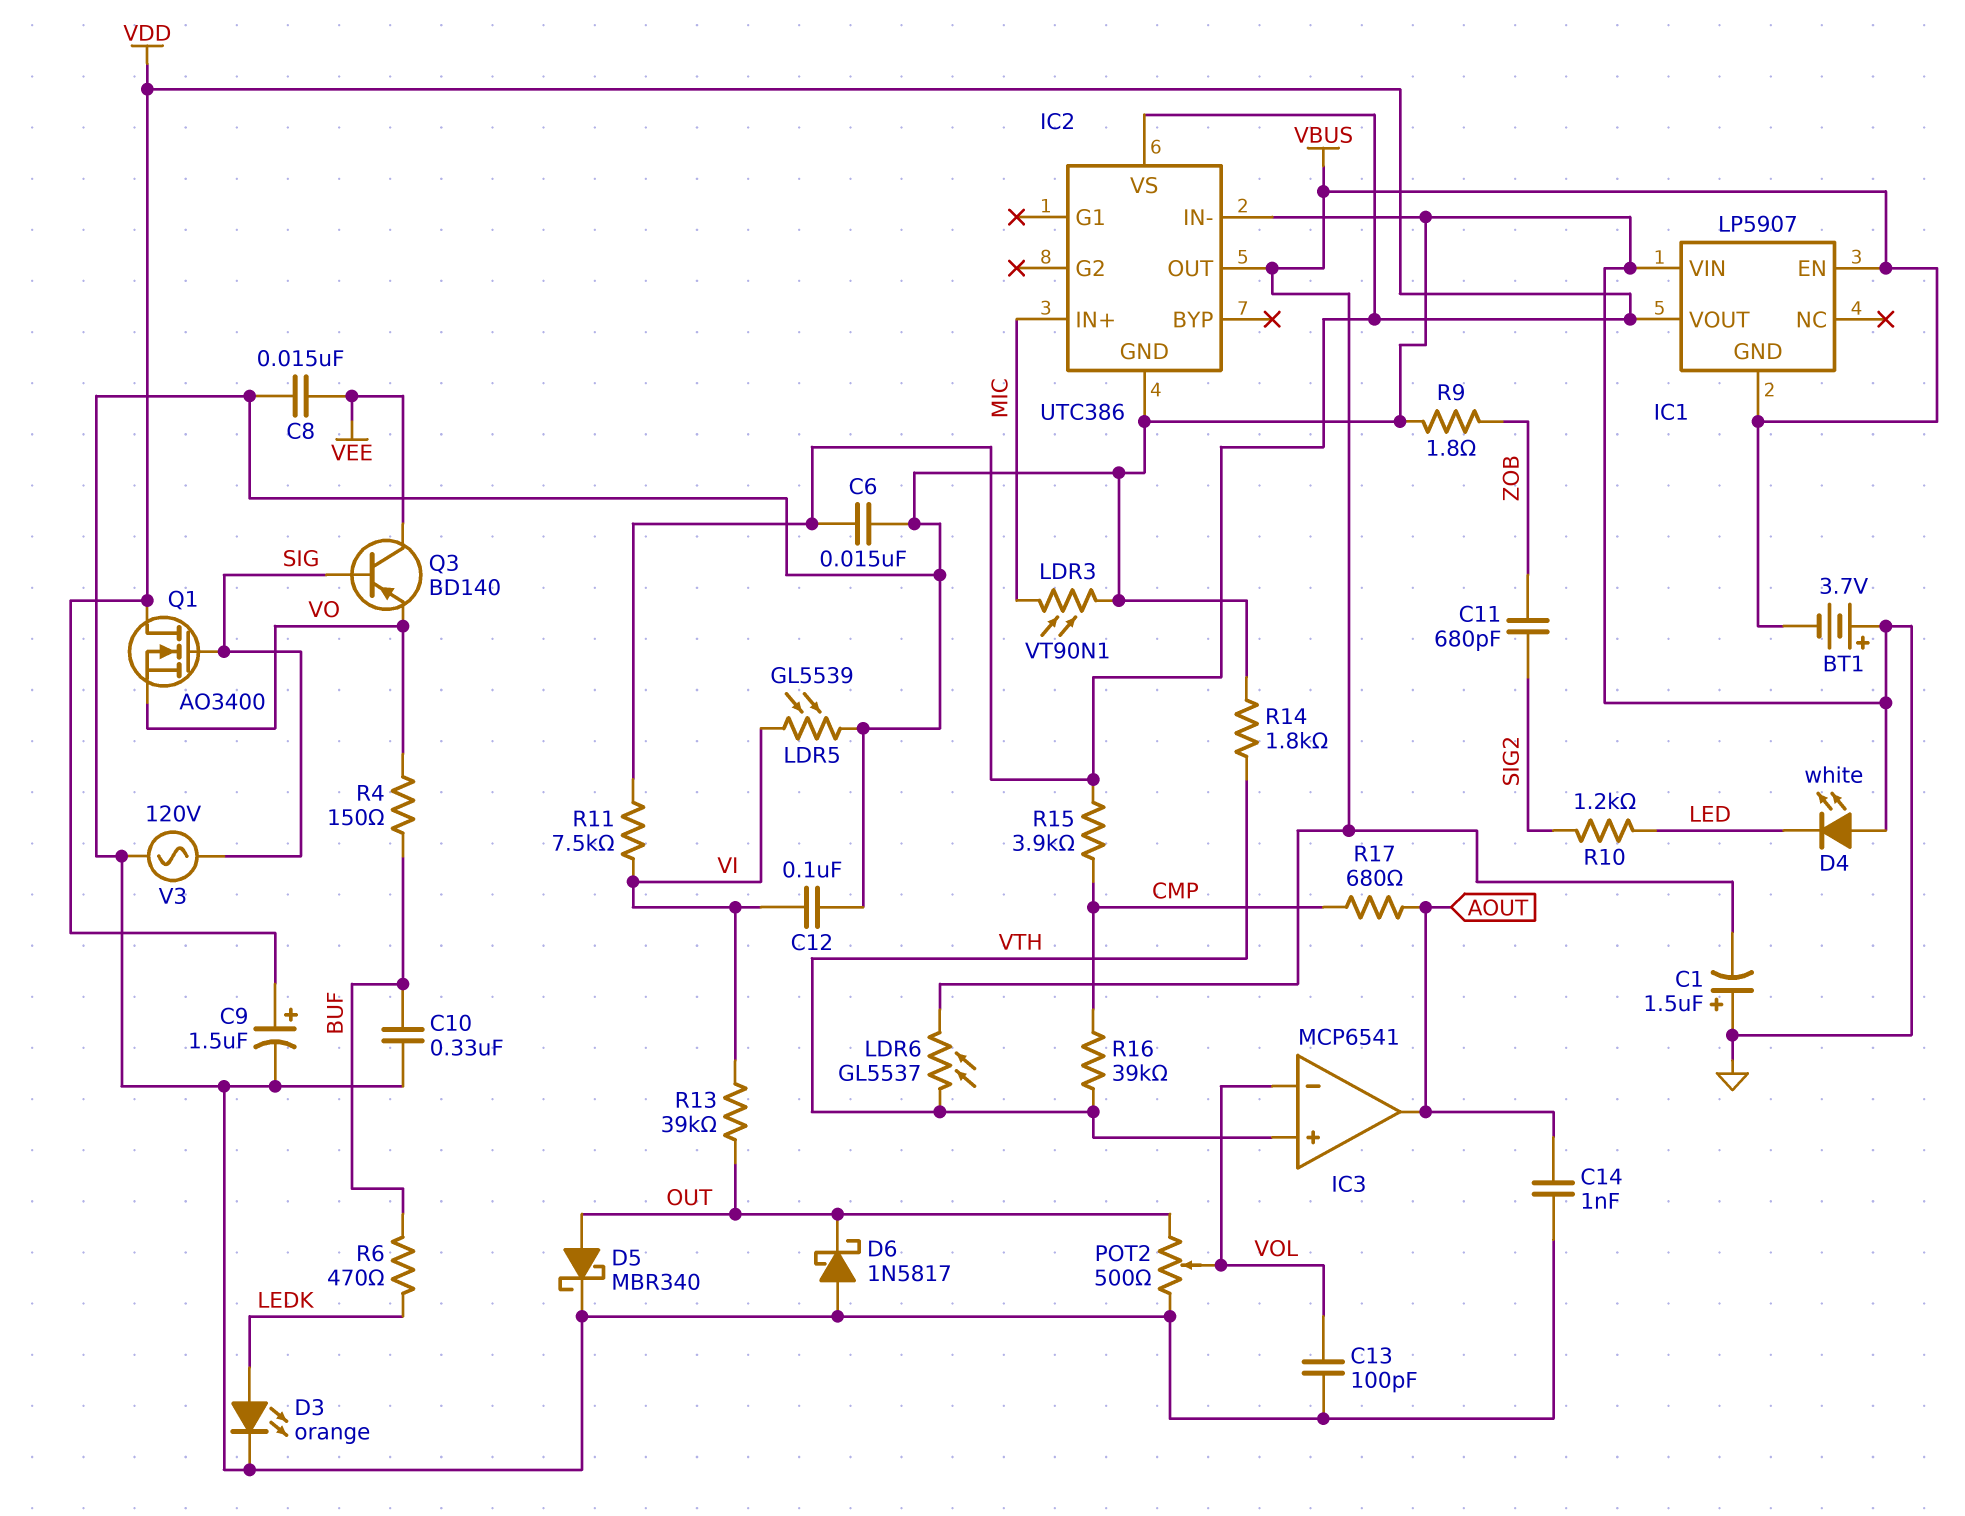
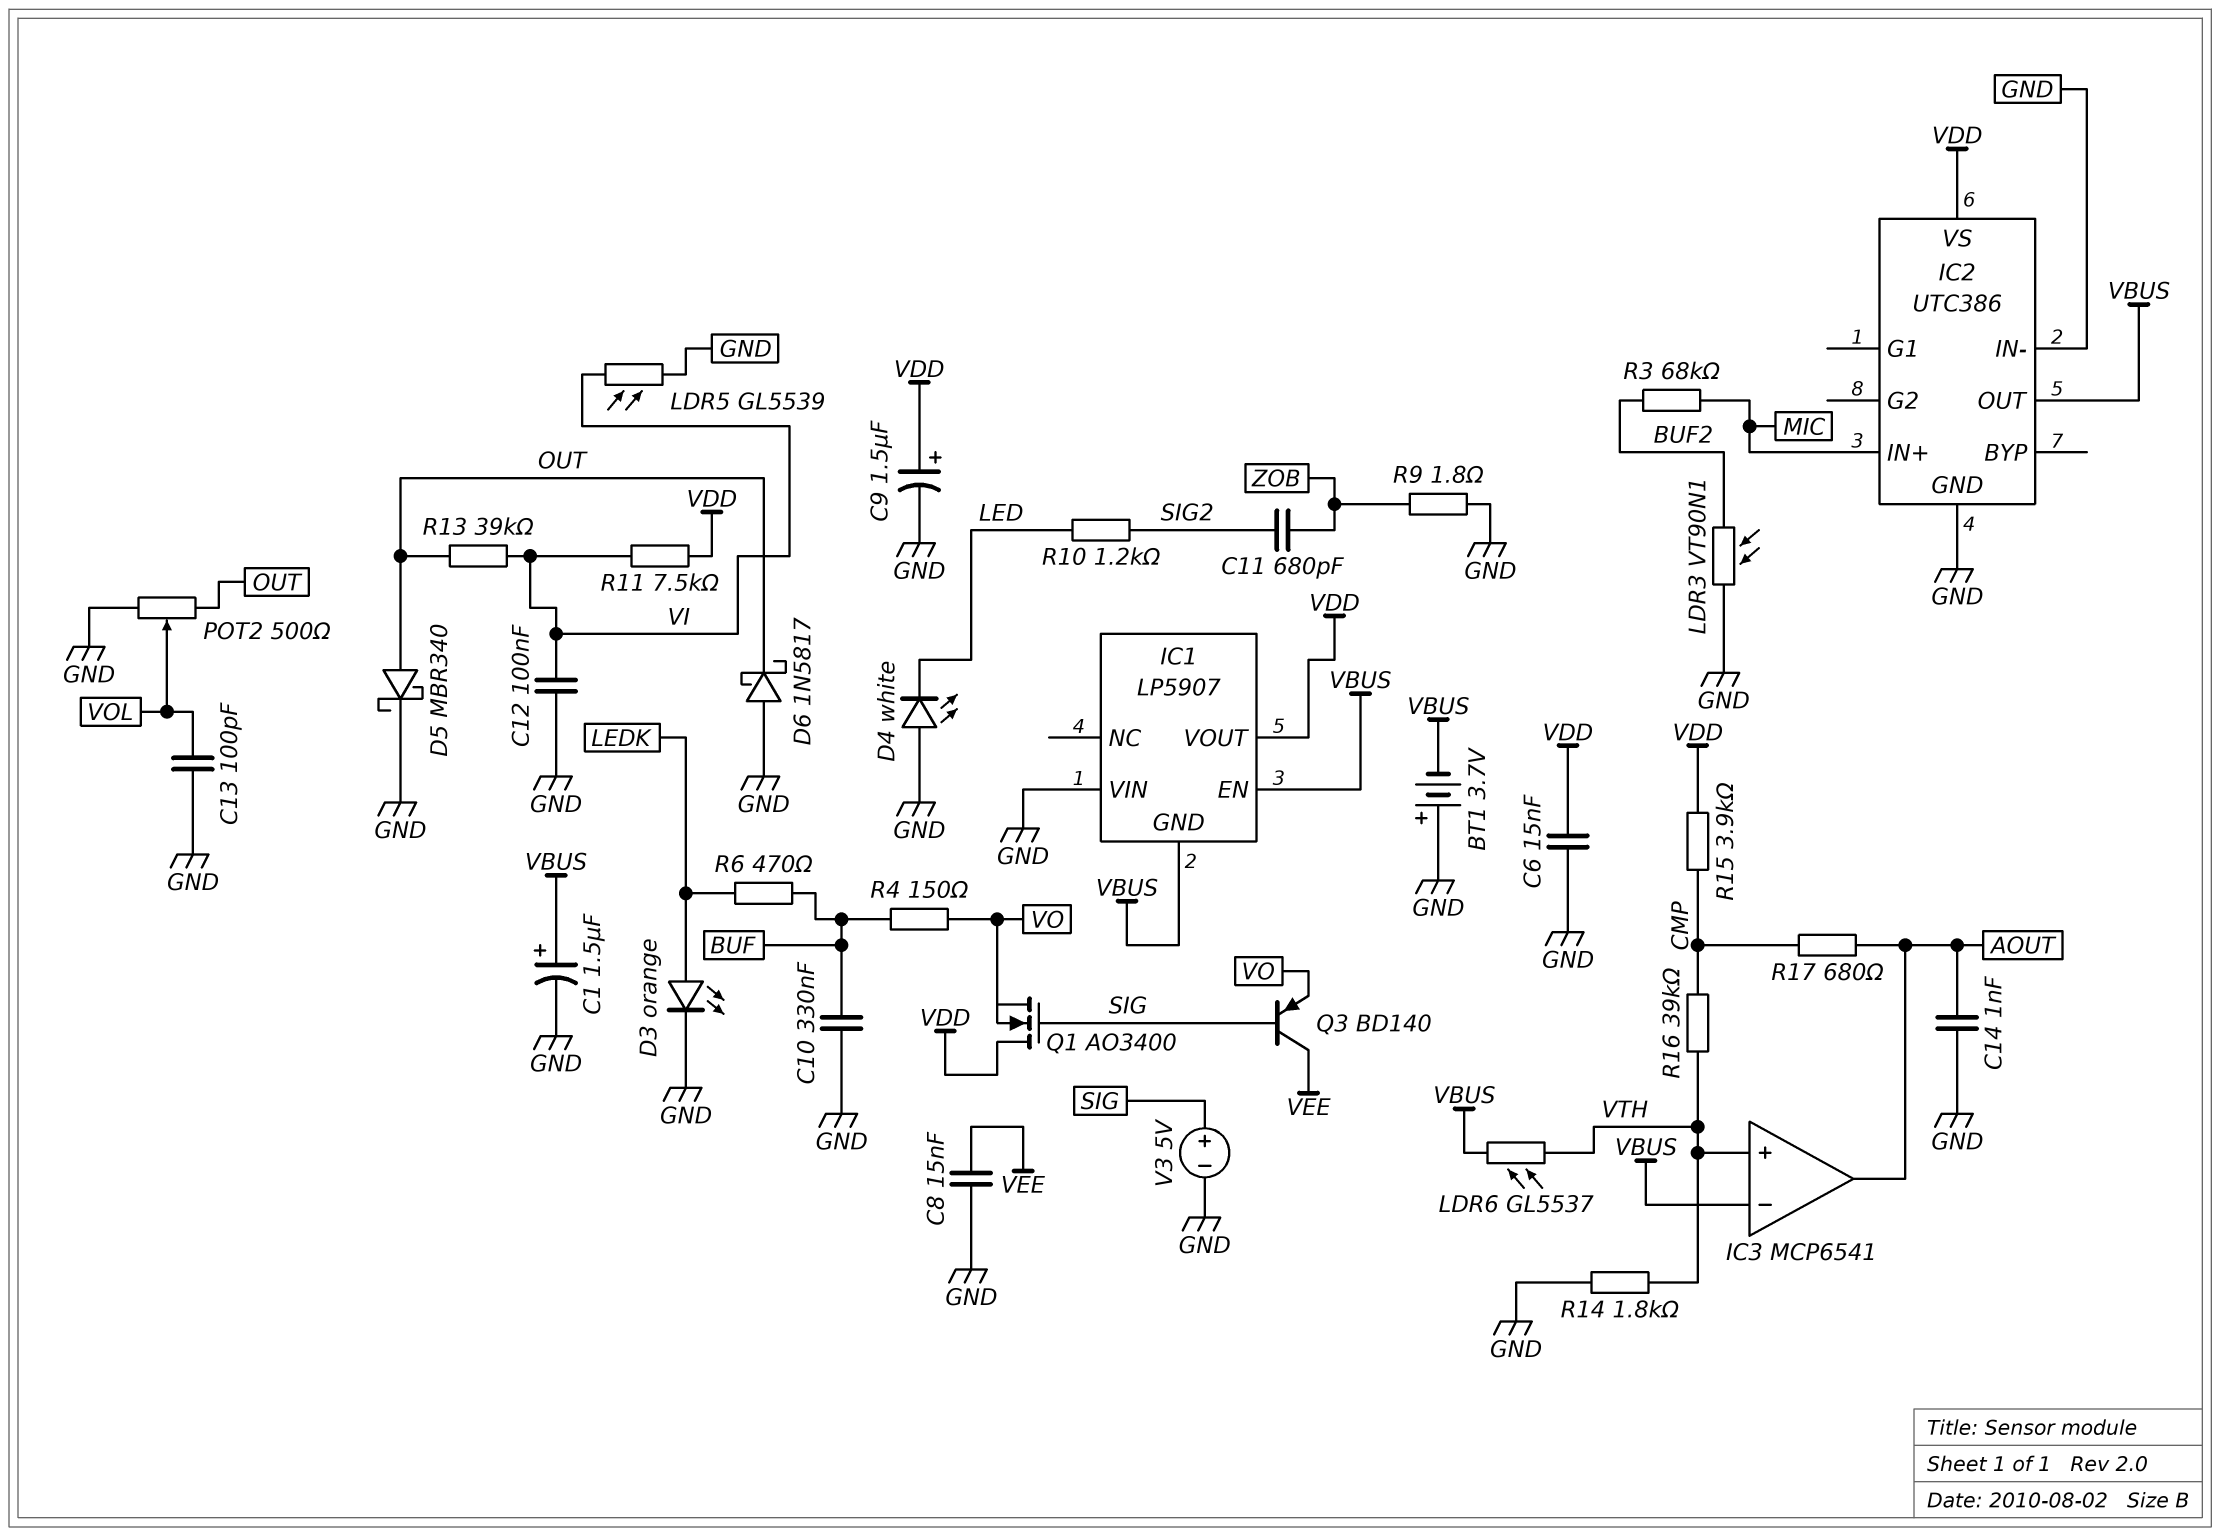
C1: 1.5uF (plus GND, minus VBUS) -> 1.5uF (plus VBUS, minus GND)
IC3 pin in-: VOL -> VBUS
LDR3: VT90N1 (GND, MIC) -> VT90N1 (BUF2, GND)
R3: none -> 68k (BUF2, MIC)
V3: AC 120V (GND, SIG) -> 5V (plus SIG, minus GND)

